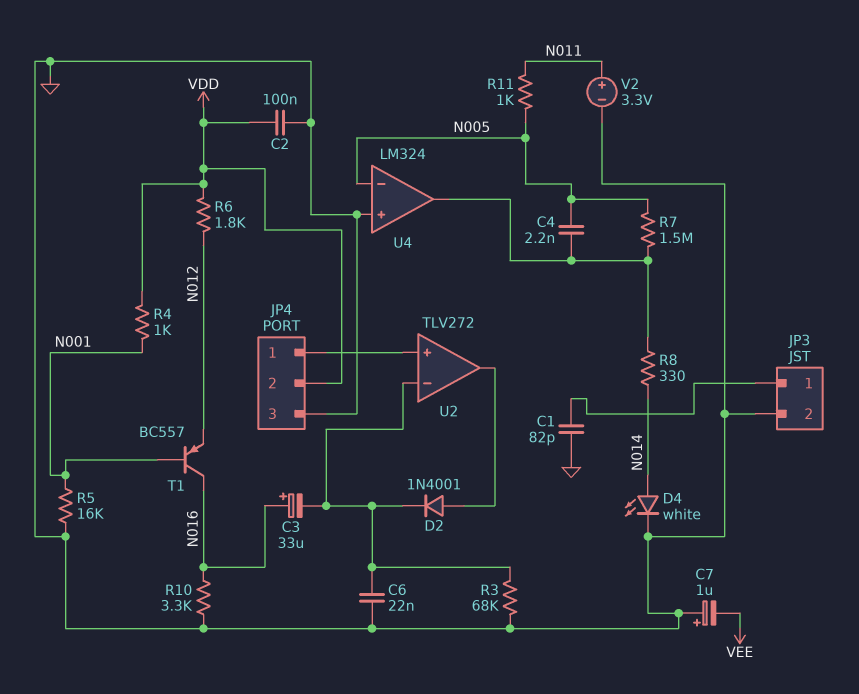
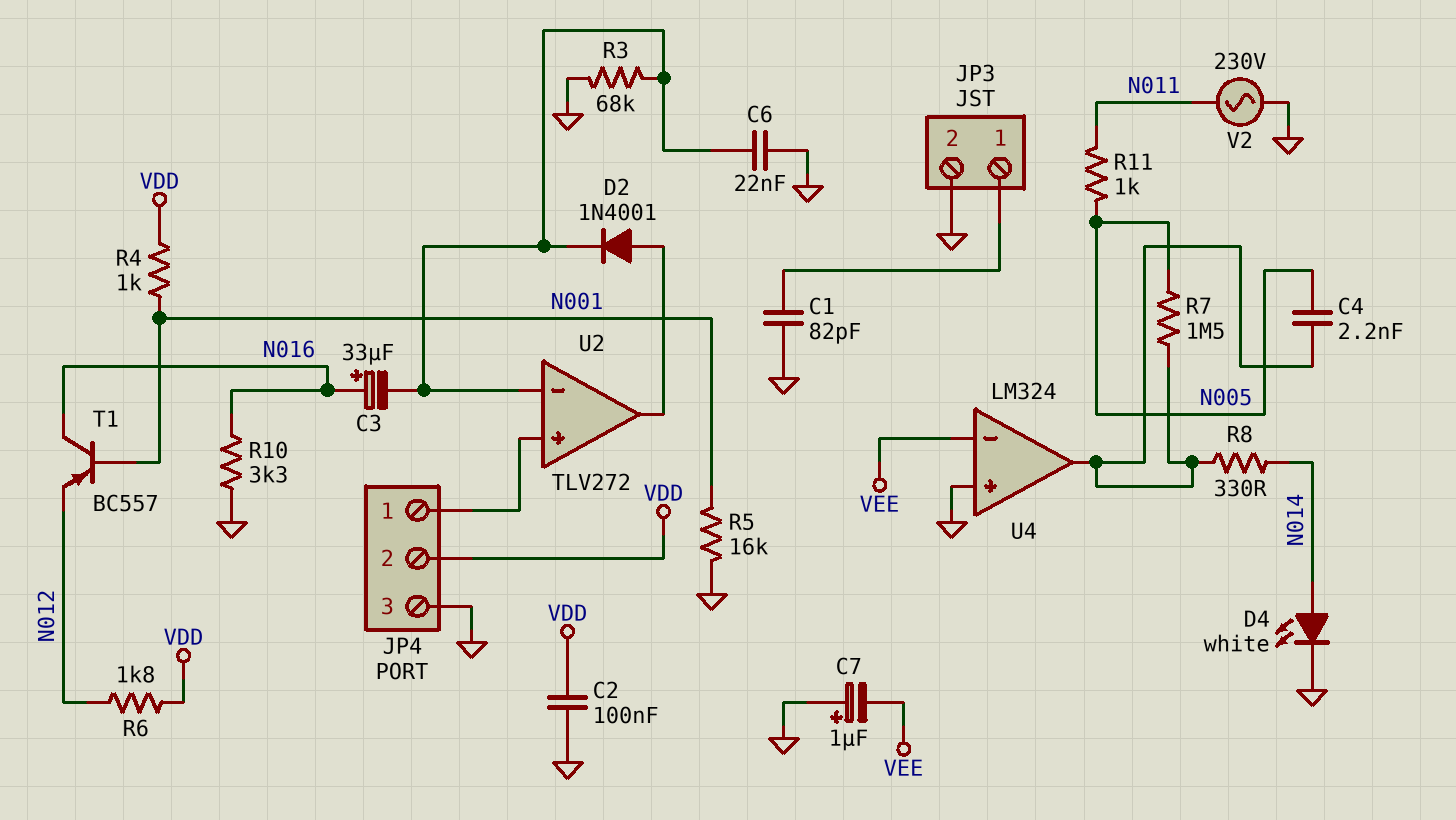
U4 pin in-: N005 -> VEE
V2: 3.3V (plus N011, minus GND) -> AC 230V (GND, N011)

